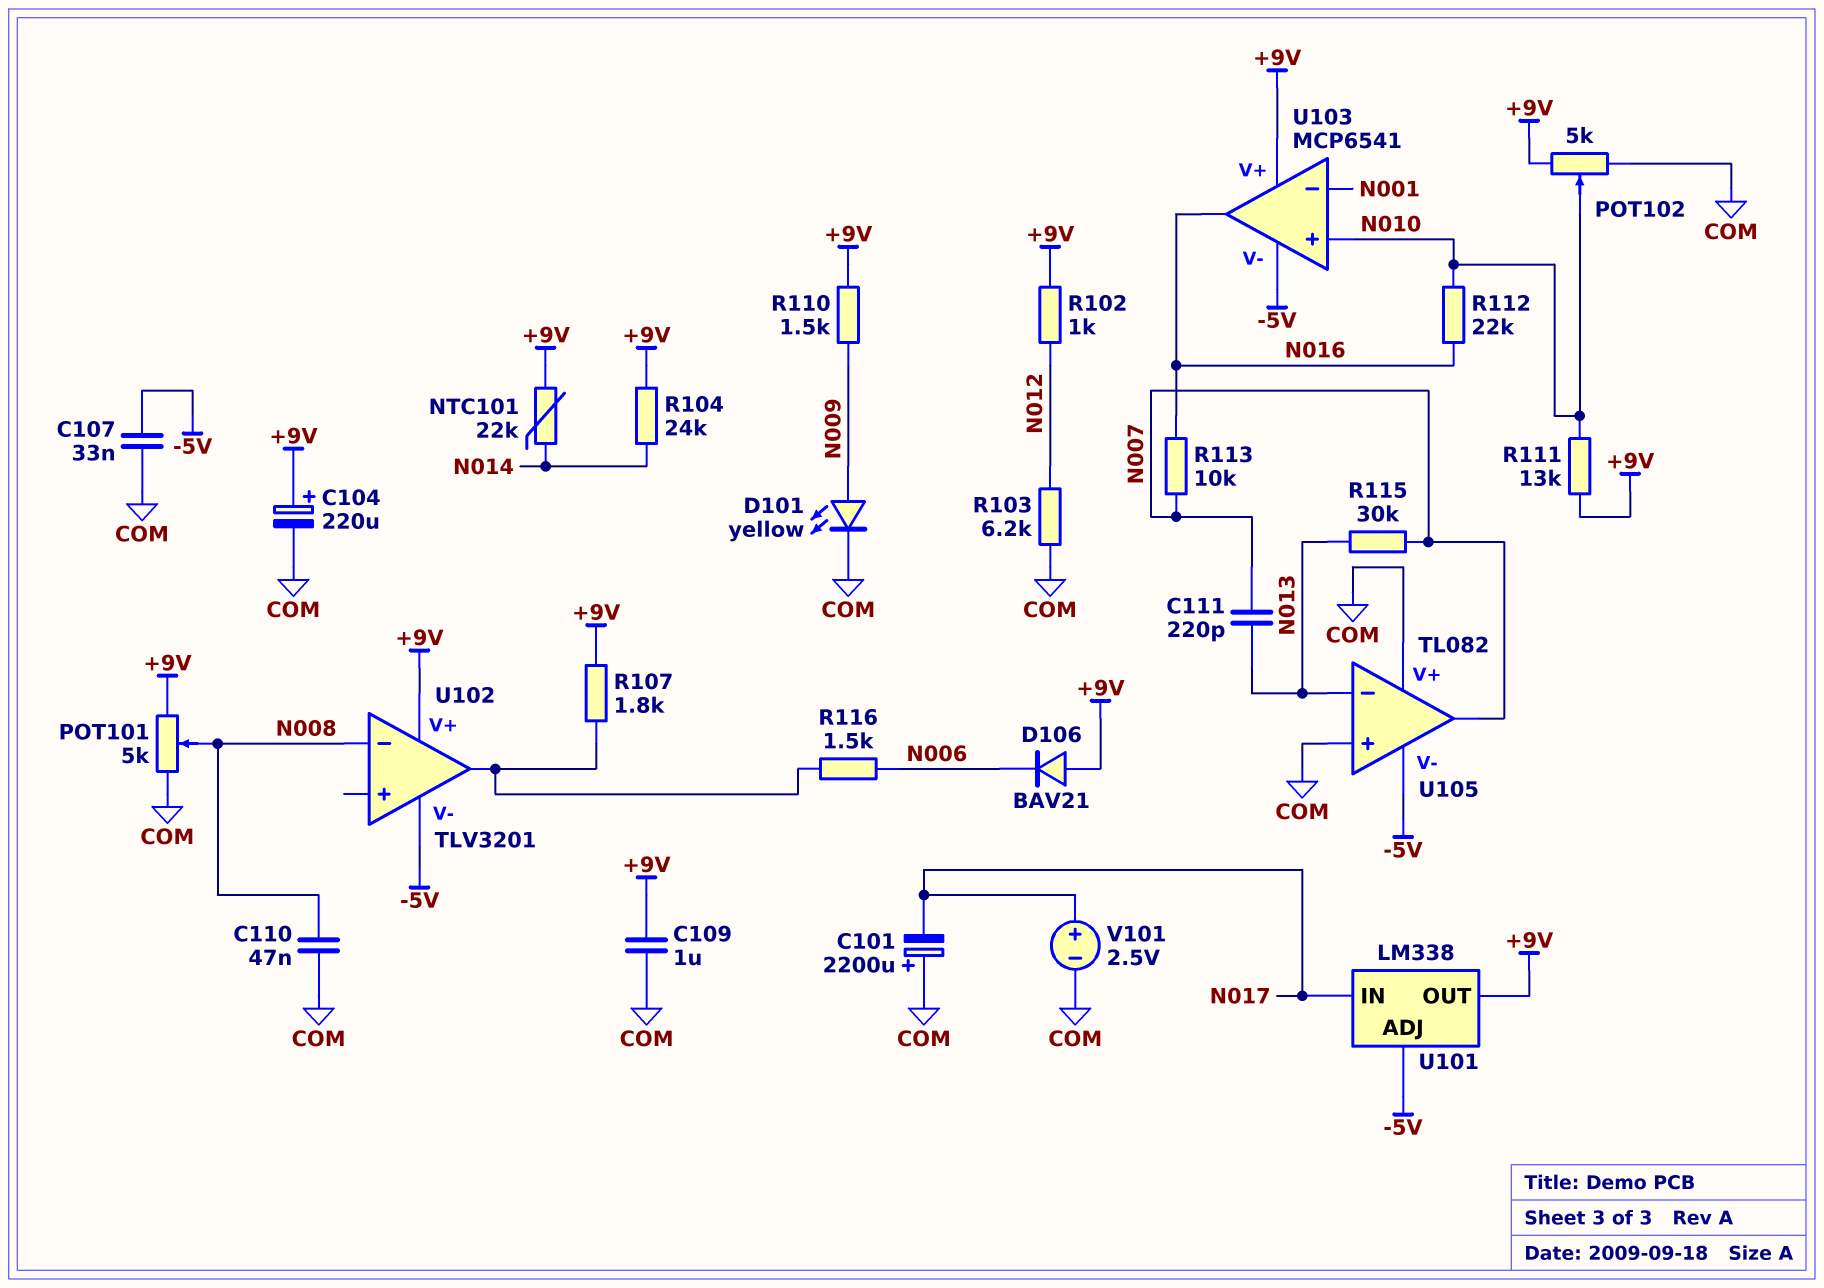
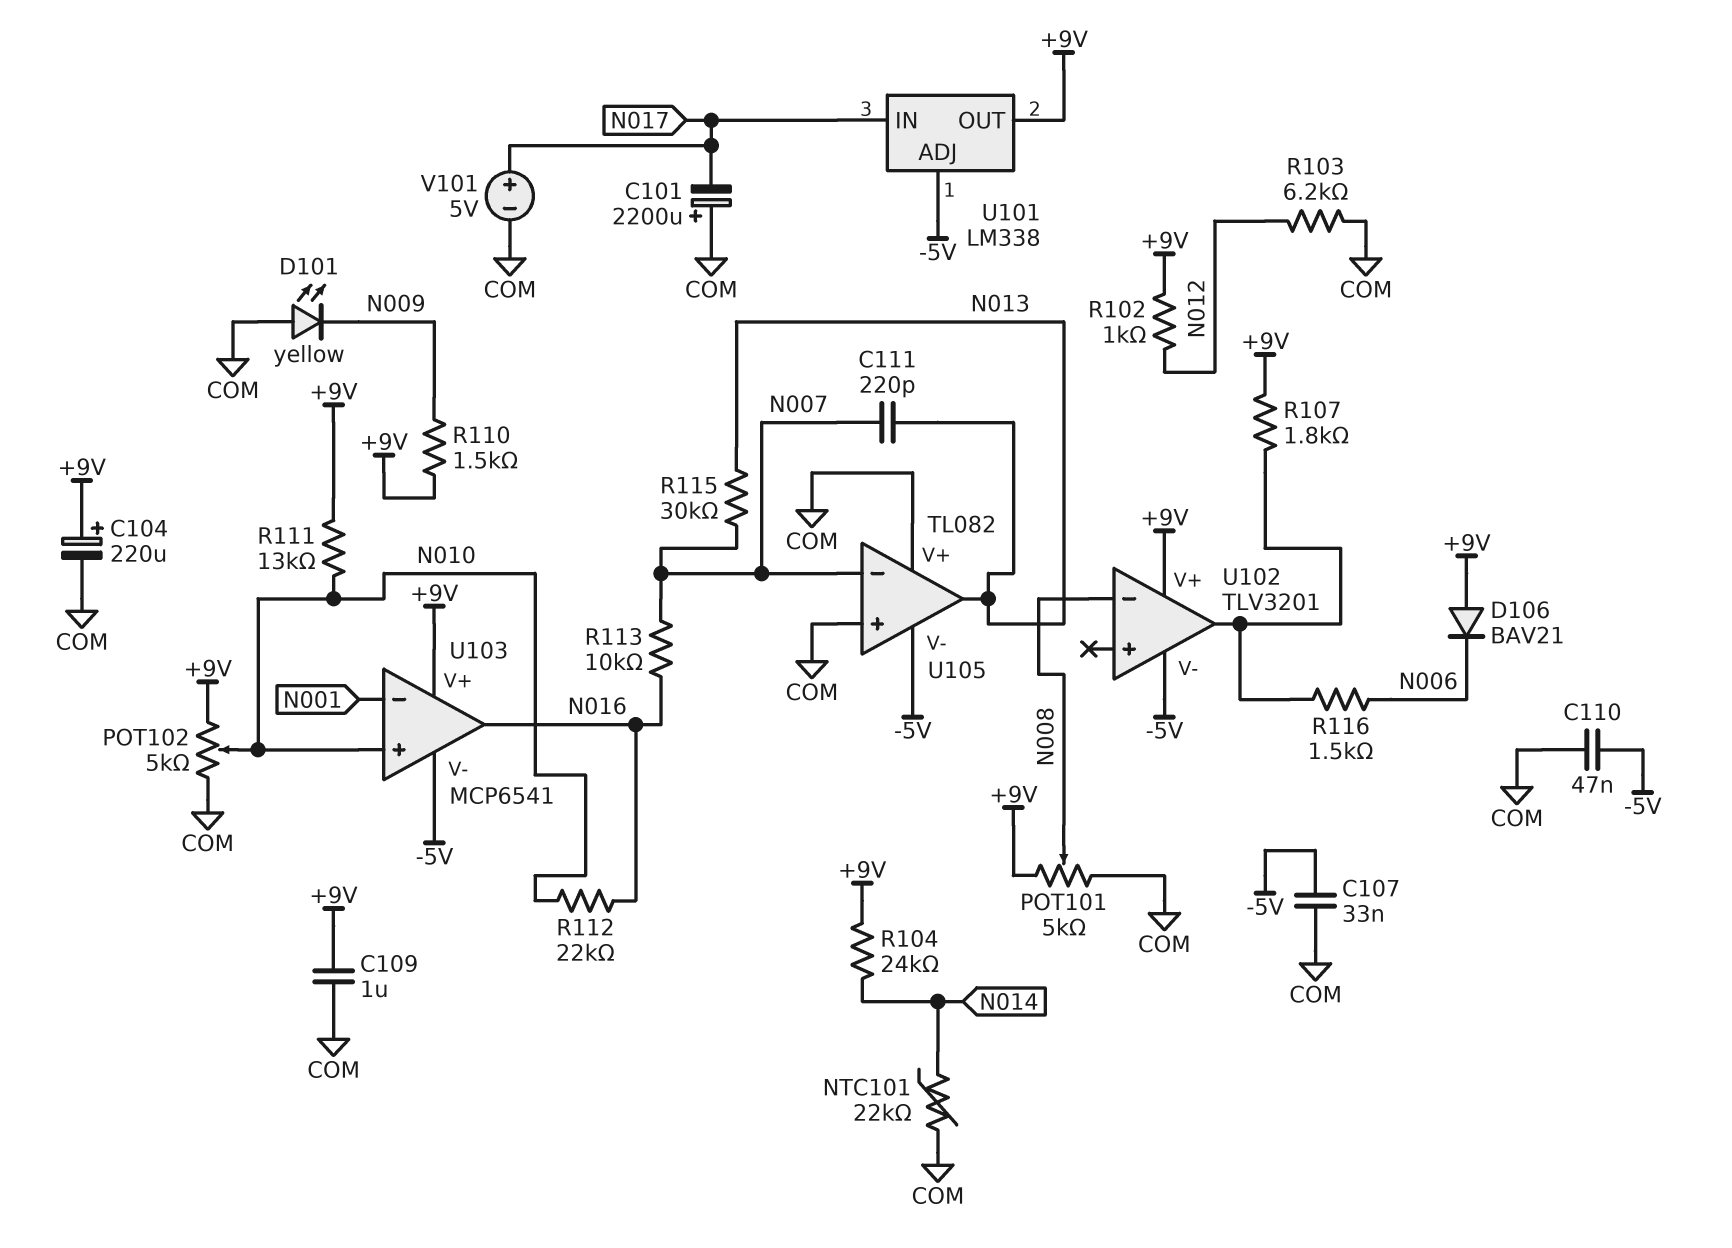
C110: 47nF (COM, N008) -> 47nF (-5V, COM)
D101: LED yellow (A N009, K COM) -> LED yellow (A COM, K N009)
NTC101: 22k (+9V, N014) -> 22k (COM, N014)
U105 pin in-: N013 -> N007
U105 pin out: N007 -> N013
V101: 2.5V (plus N017, minus COM) -> 5V (plus N017, minus COM)

